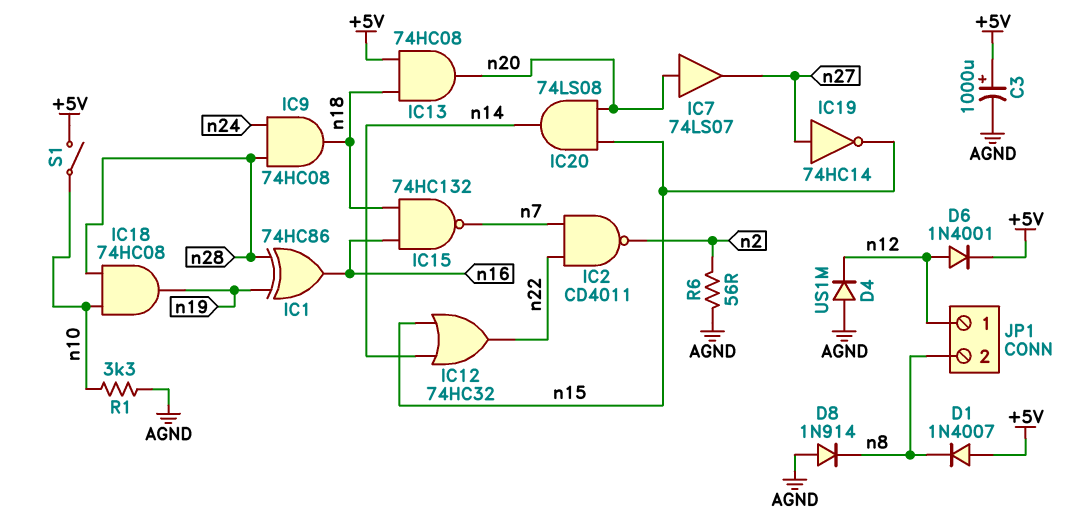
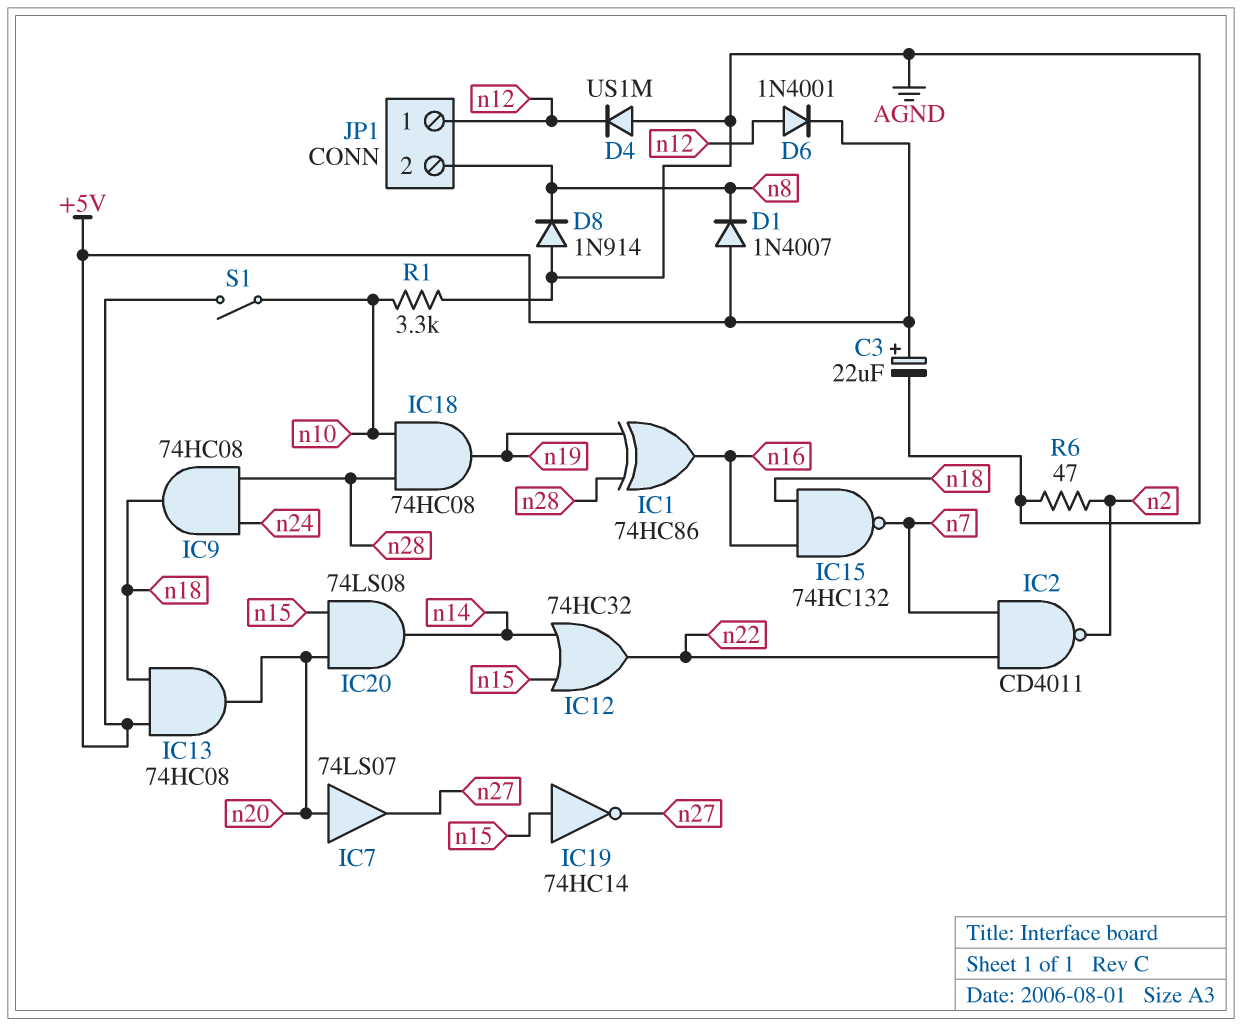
C3: 1000uF (plus +5V, minus AGND) -> 22uF (plus +5V, minus AGND)
IC19: NOT 74HC14 (in n27, out n15) -> NOT 74HC14 (in n15, out n27)
R6: 56 (AGND, n2) -> 47 (AGND, n2)

